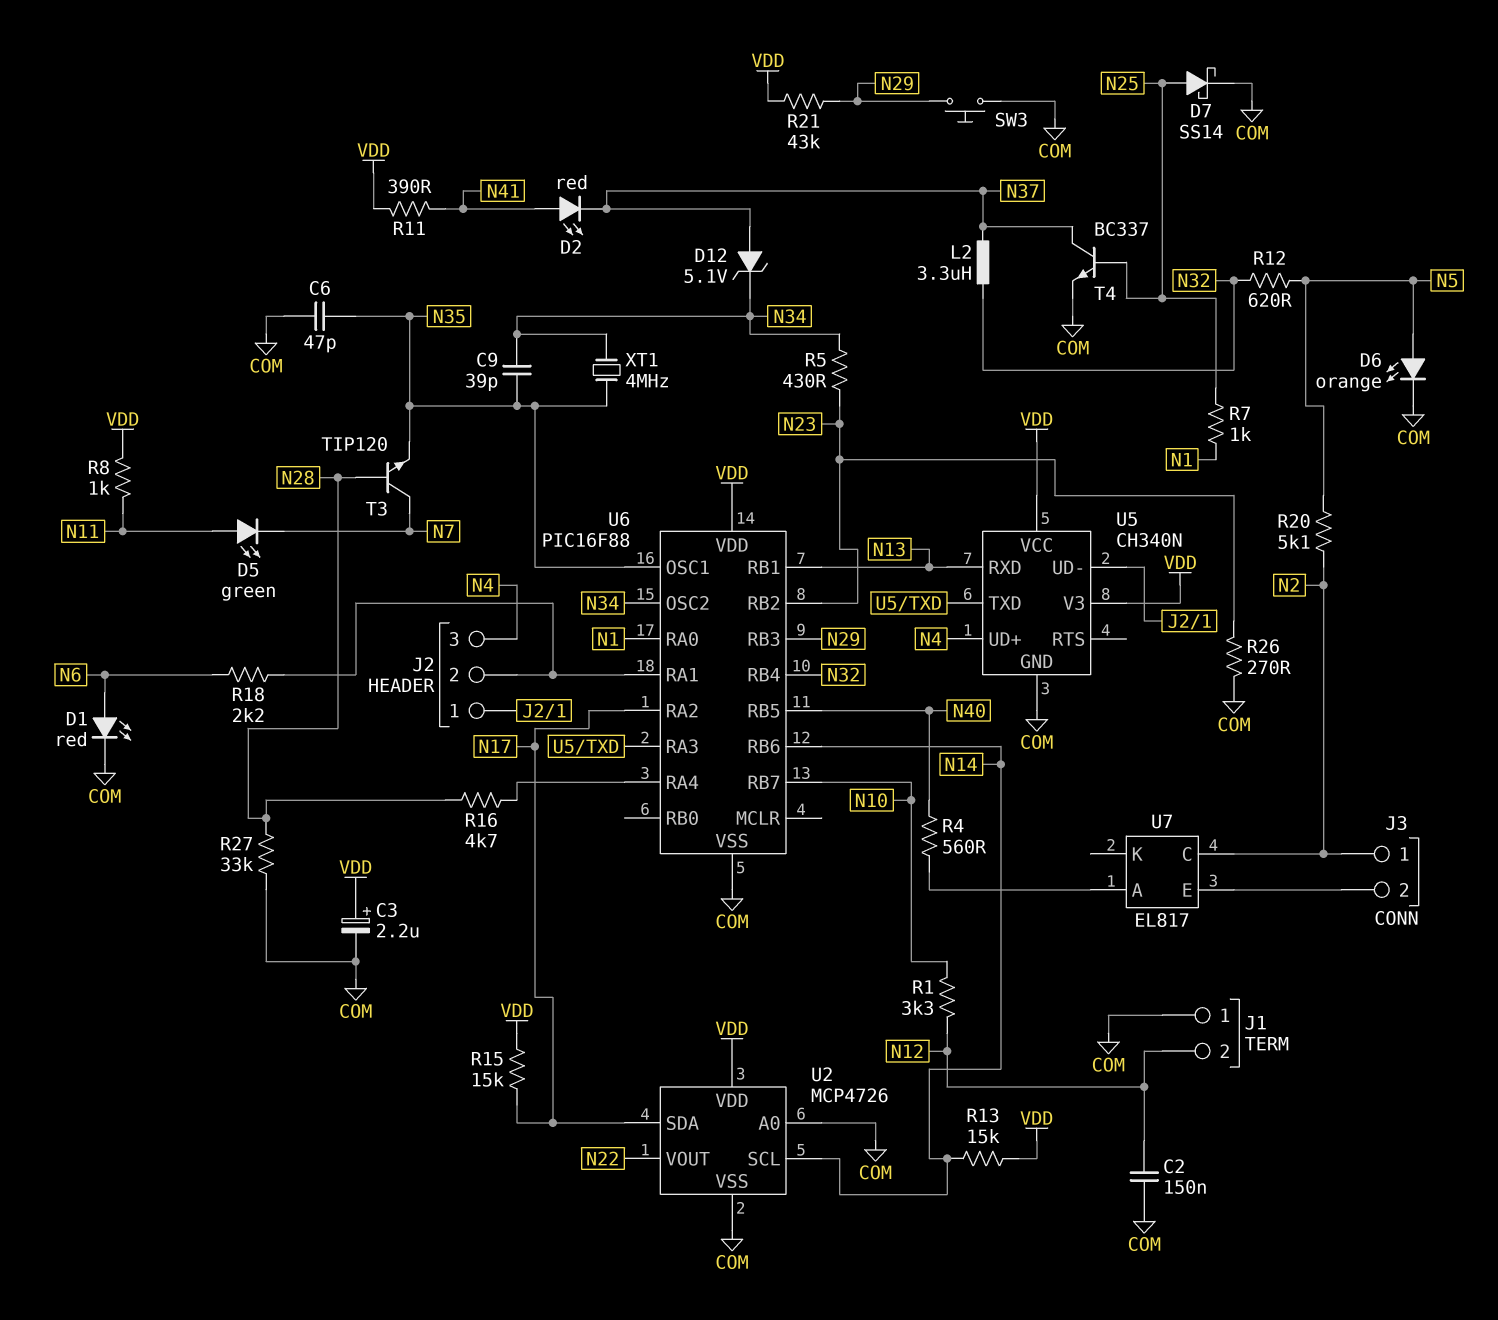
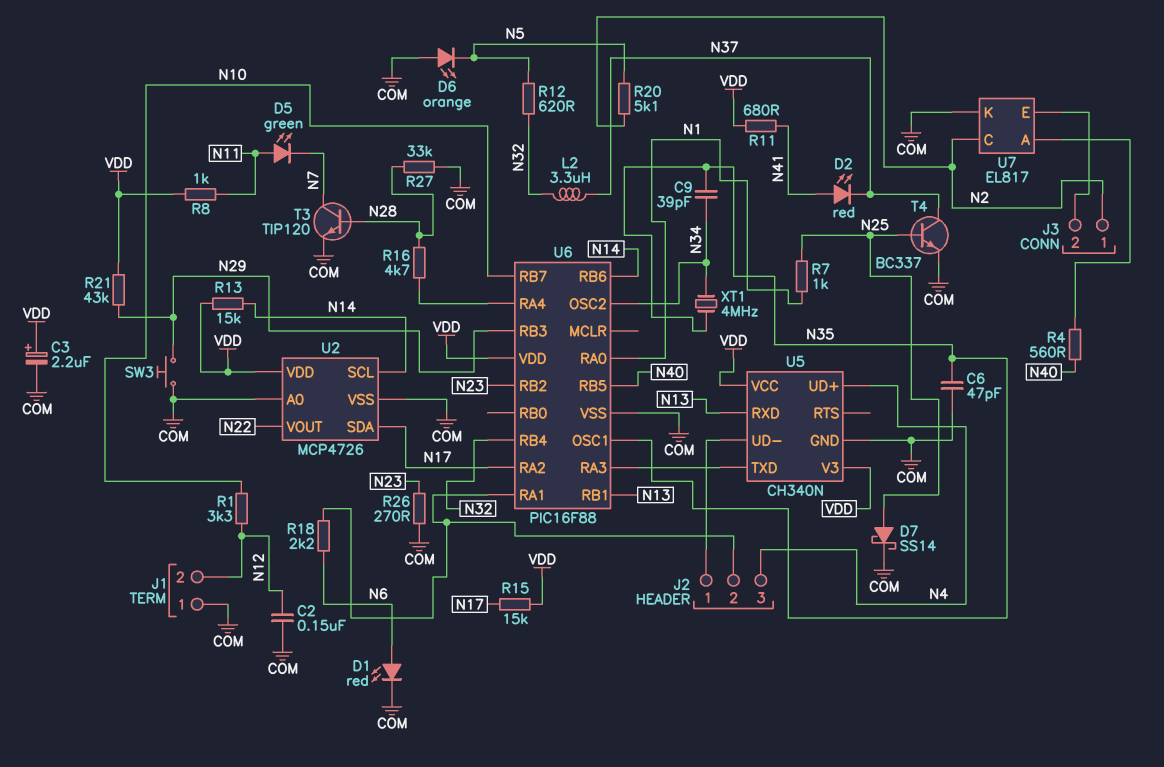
D6: LED orange (A N5, K COM) -> LED orange (A COM, K N5)
D12: zener 5.1V (A N37, K N34) -> none
R5: 430 (N23, N34) -> none
R11: 390 (N41, VDD) -> 680 (N41, VDD)
T3: NPN TIP120 (B N28, C N7, E N35) -> NPN TIP120 (B N28, C N7, E COM)
U7 pin K: none -> COM

